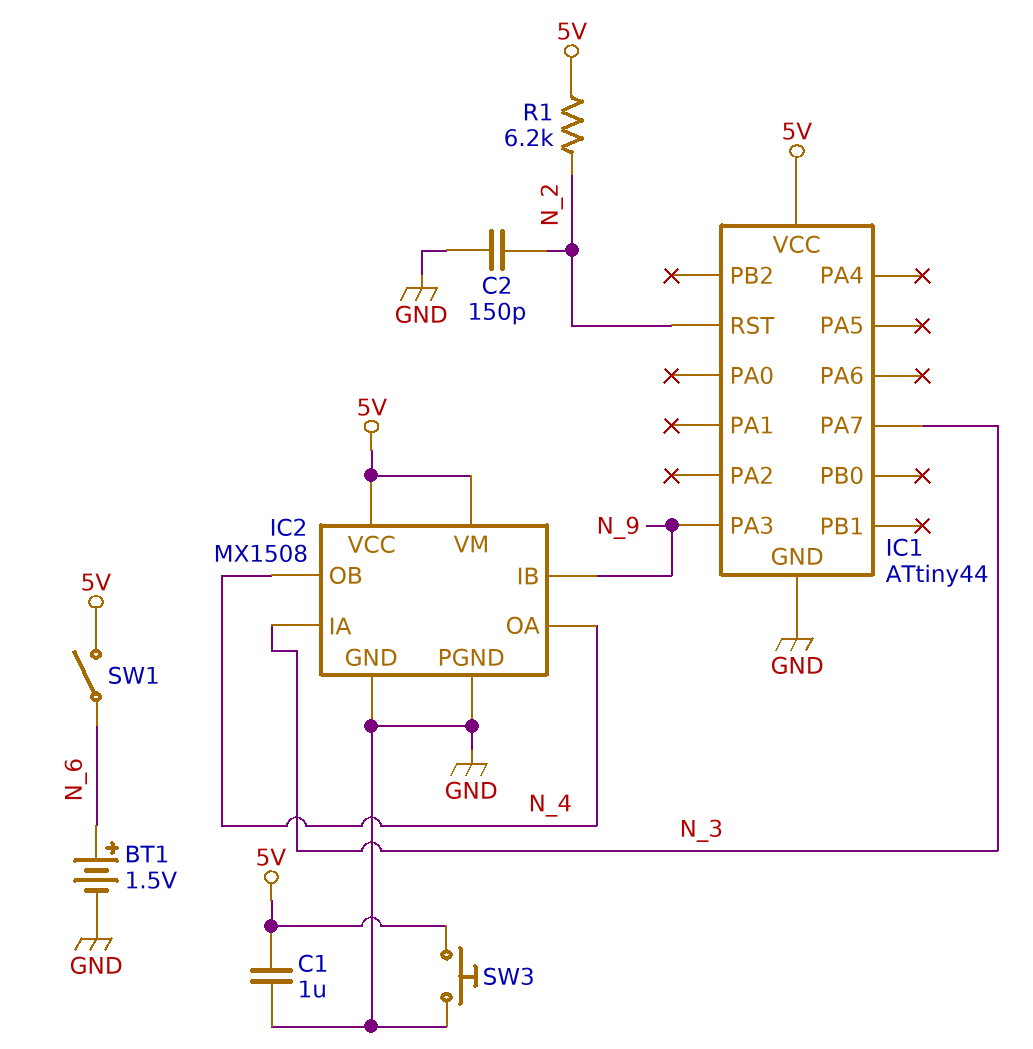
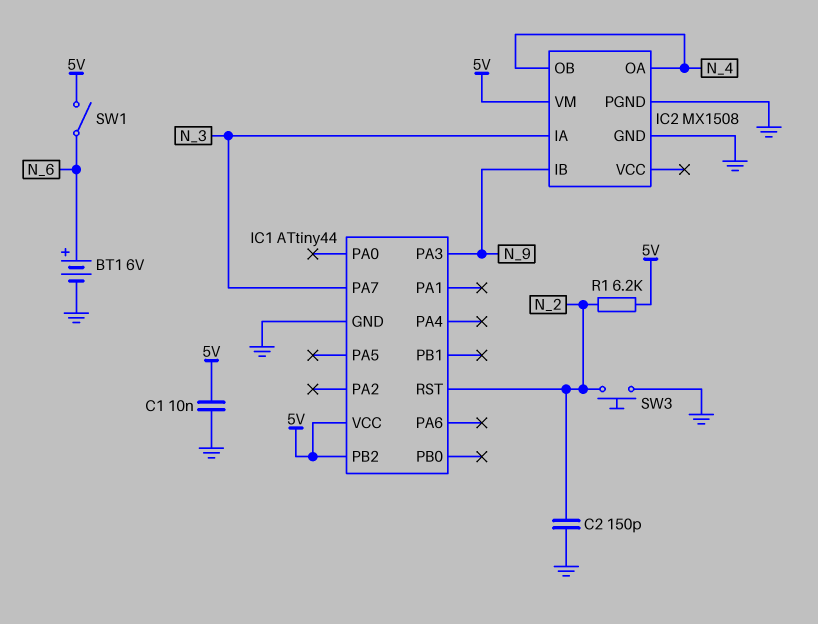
BT1: 1.5V (plus N_6, minus GND) -> 6V (plus N_6, minus GND)
C1: 1uF (5V, GND) -> 10nF (5V, GND)
IC1 pin PB2: none -> 5V
IC2 pin VCC: 5V -> none
SW3: button (5V, GND) -> button (GND, N_2)

